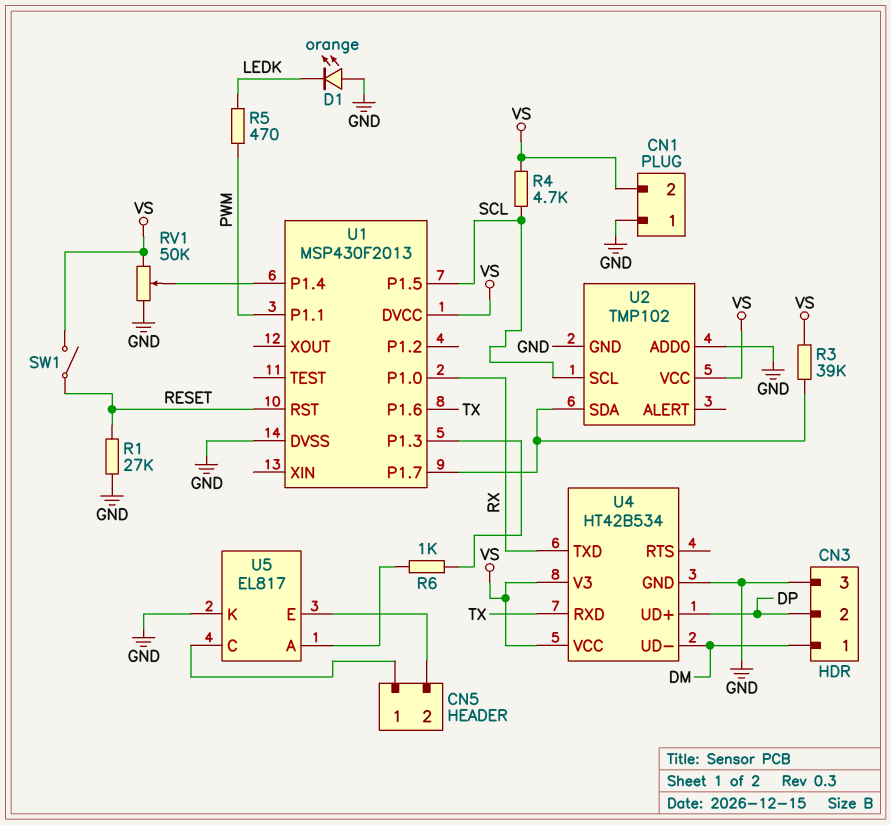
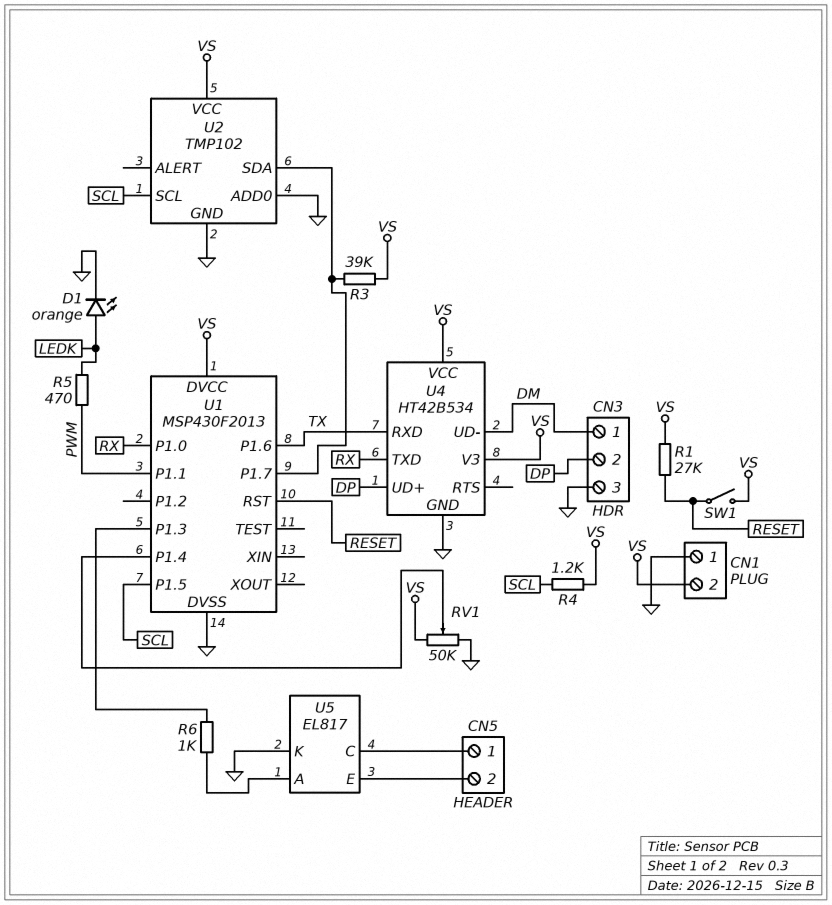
D1: LED orange (A GND, K LEDK) -> LED orange (A LEDK, K GND)
R1: 27k (GND, RESET) -> 27k (RESET, VS)
R4: 4.7k (SCL, VS) -> 1.2k (SCL, VS)

